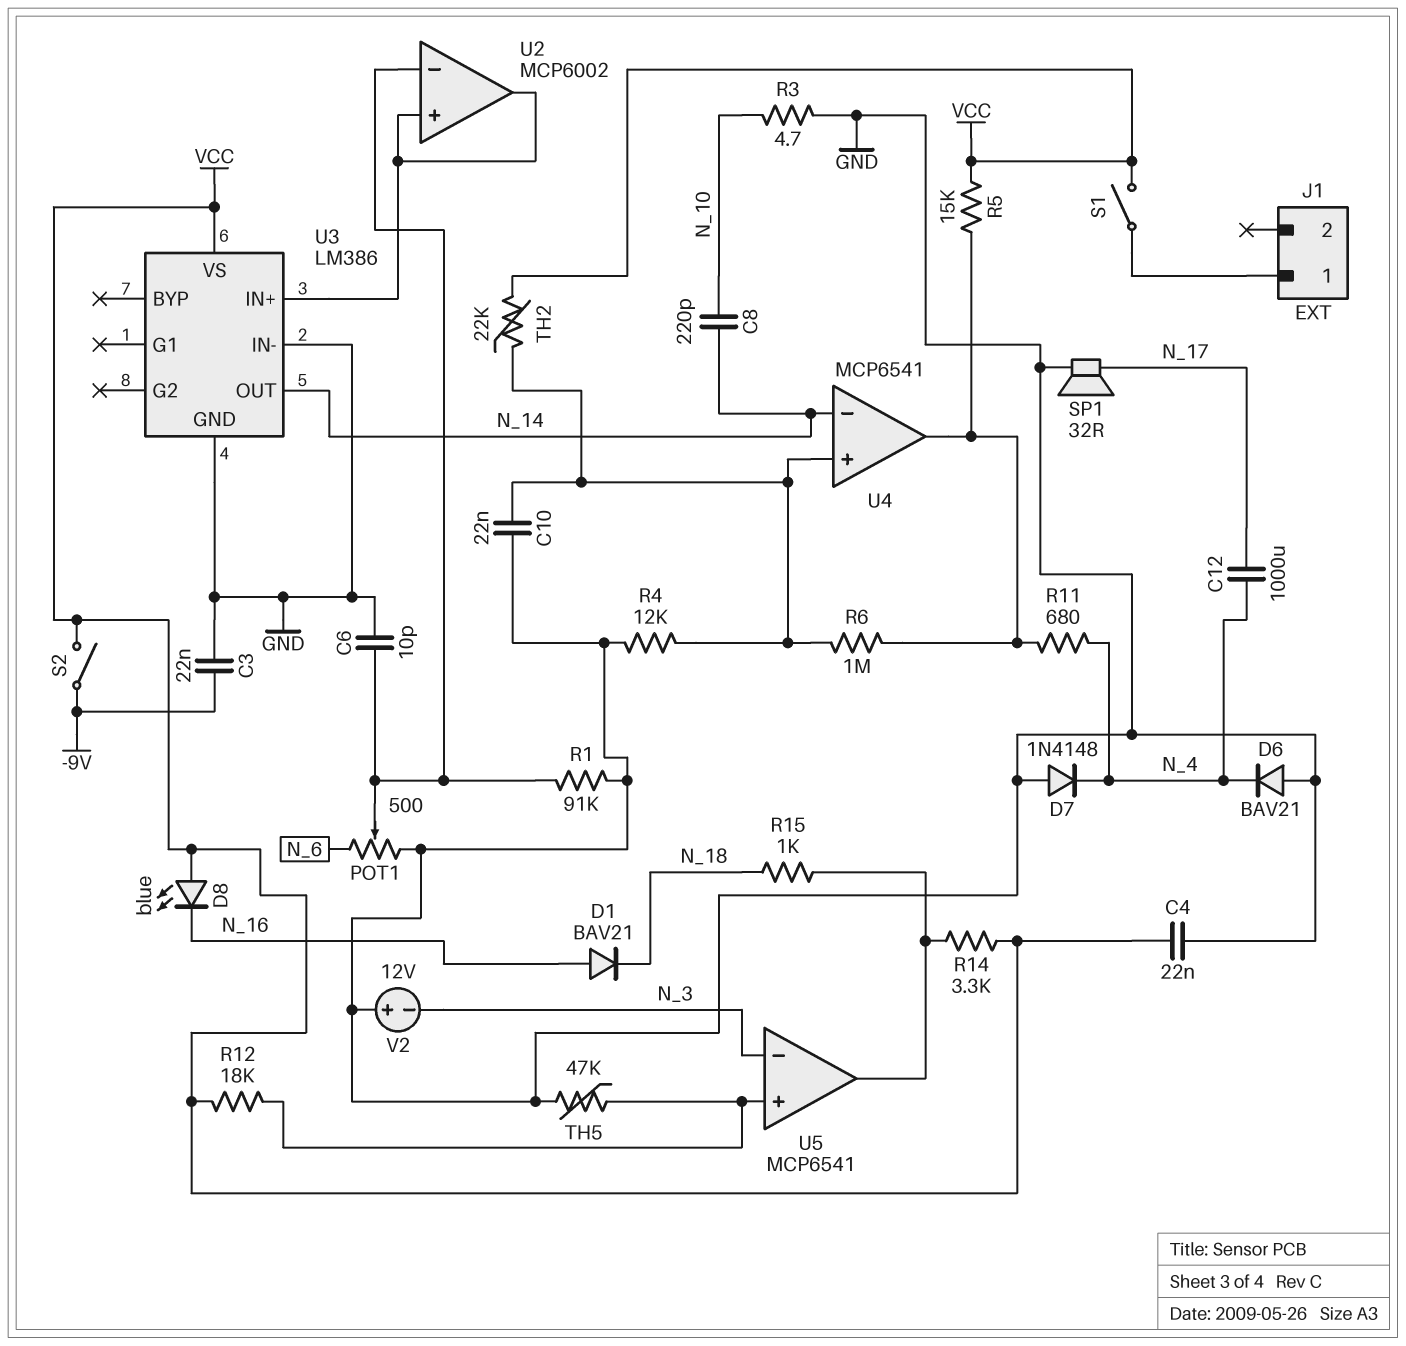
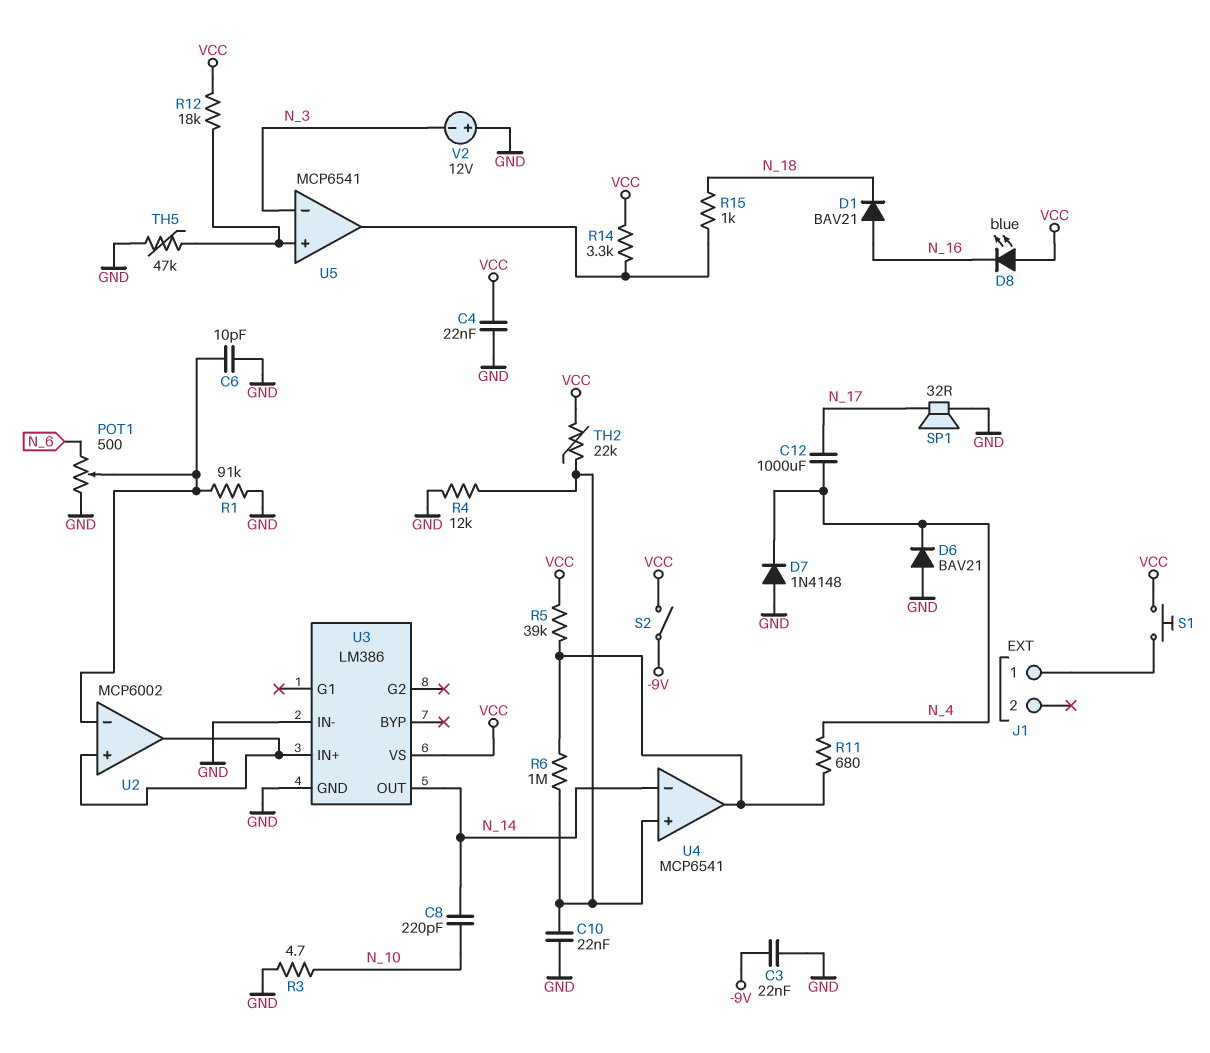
R5: 15k (U4/out, VCC) -> 39k (U4/out, VCC)
S1: switch (J1/1, VCC) -> button (J1/1, VCC)

